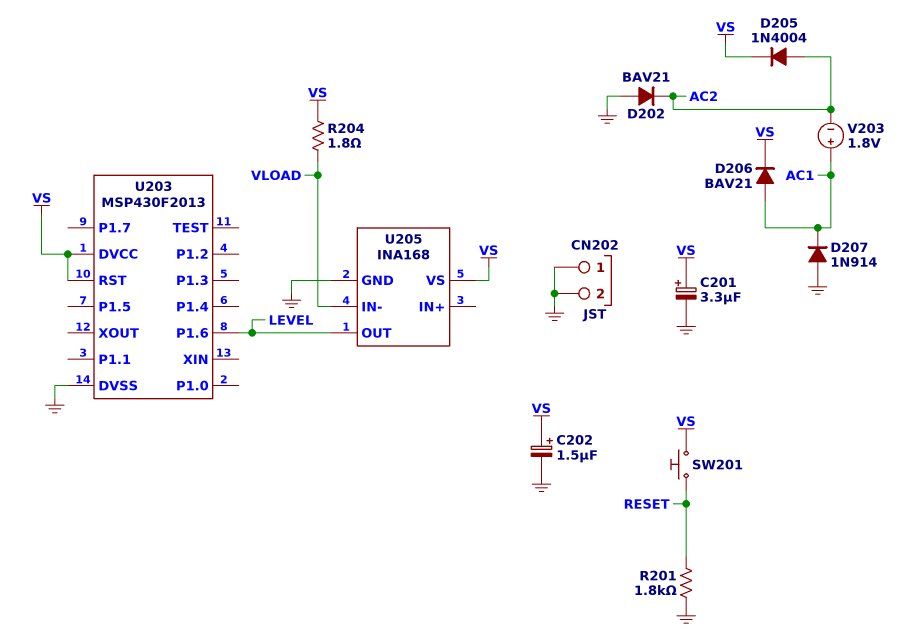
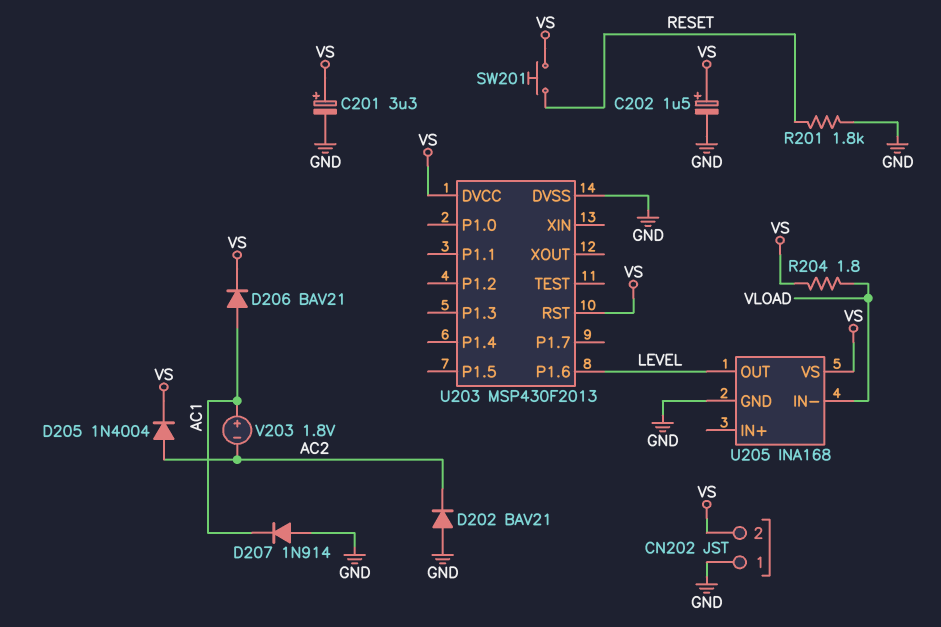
CN202 pin 2: GND -> VS

